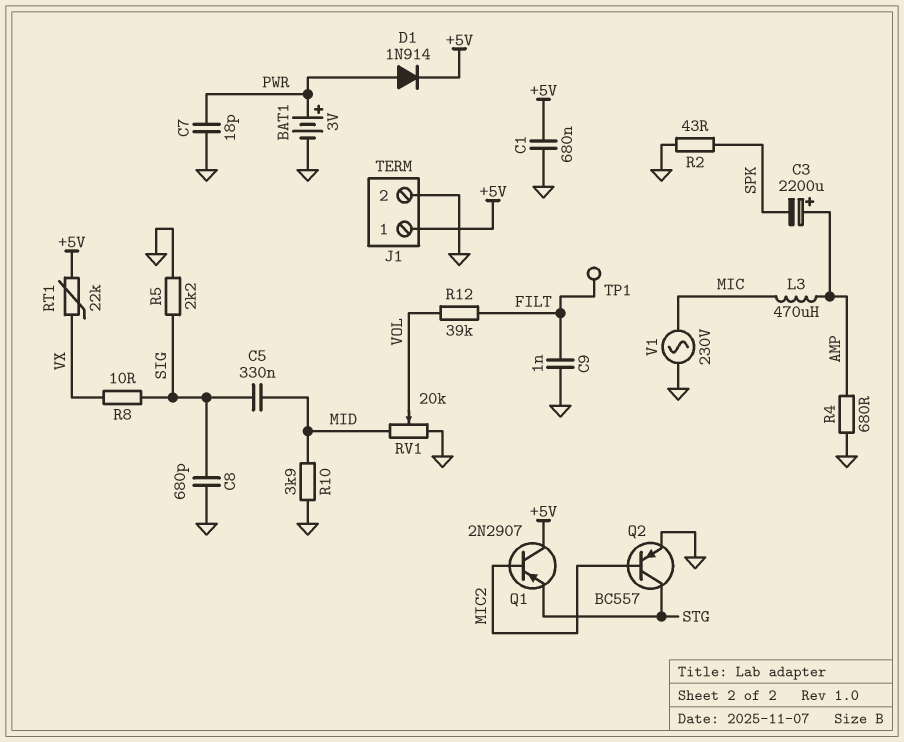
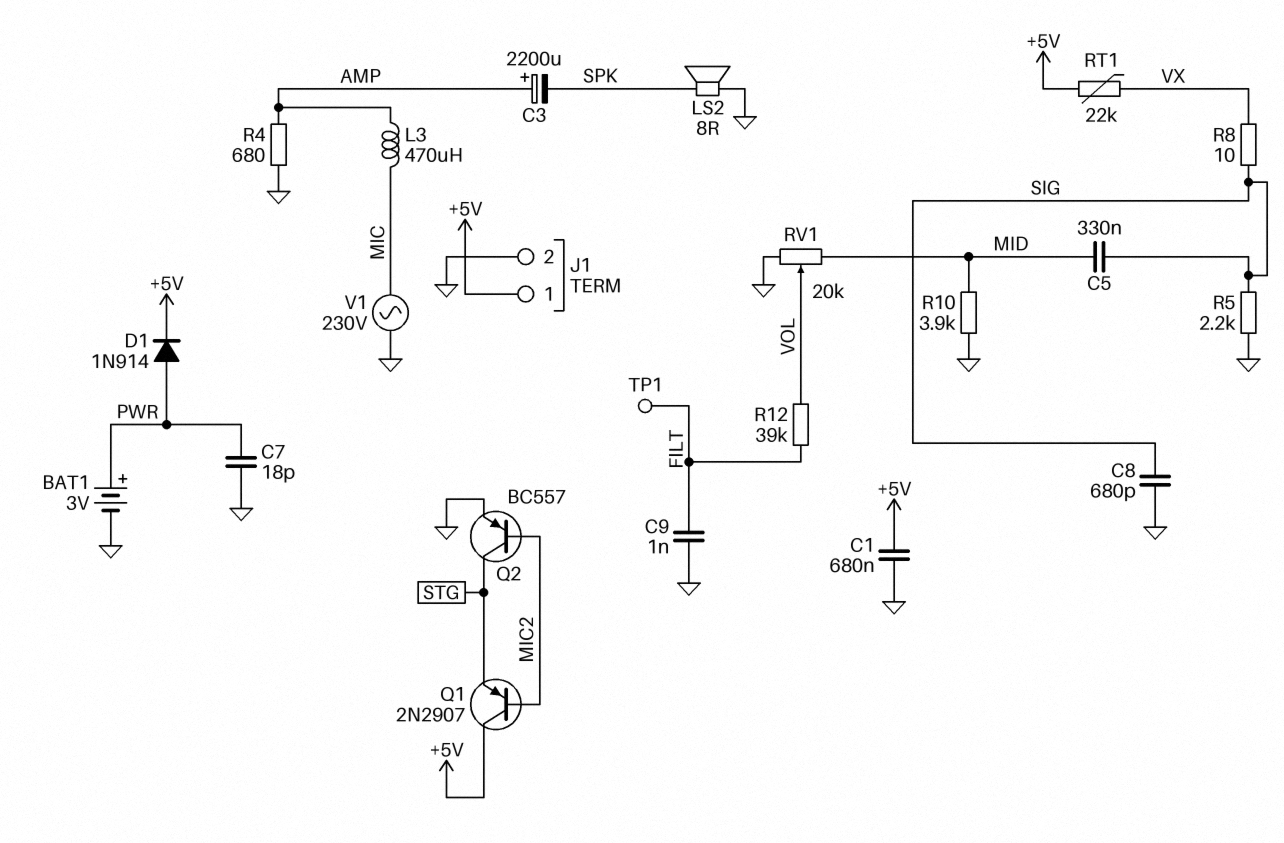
LS2: none -> speaker 8R (GND, SPK)
R2: 43 (GND, SPK) -> none

